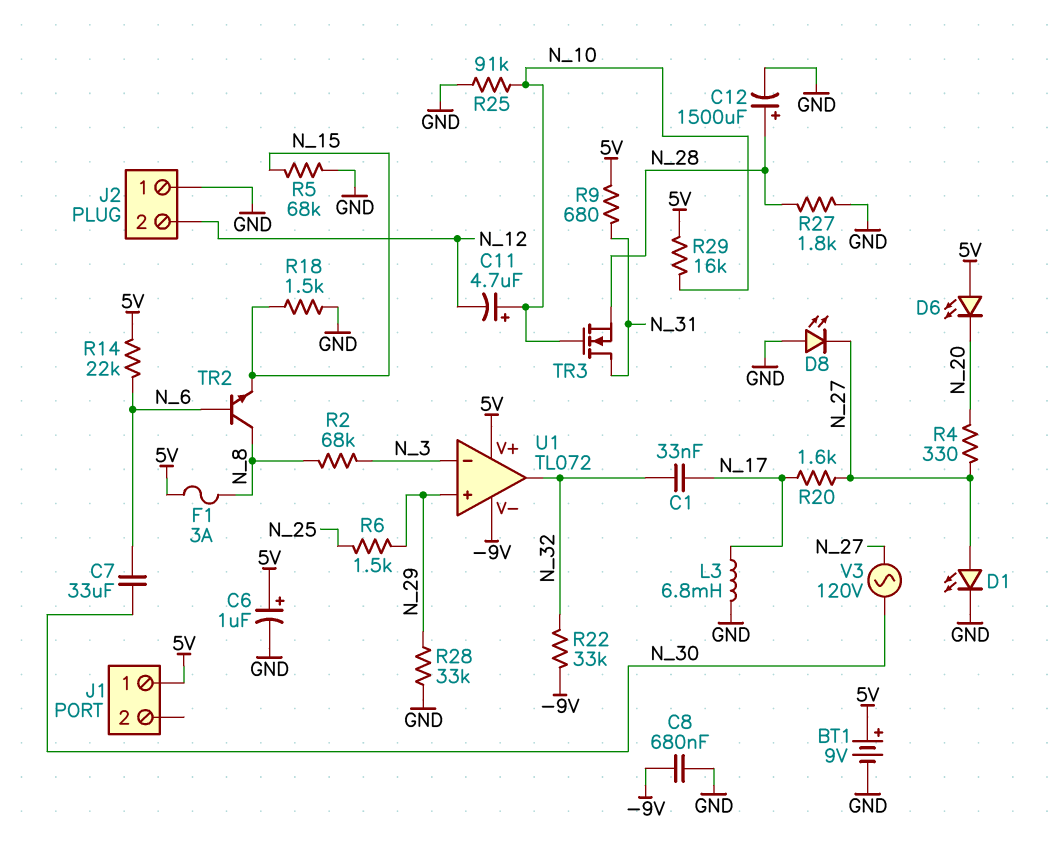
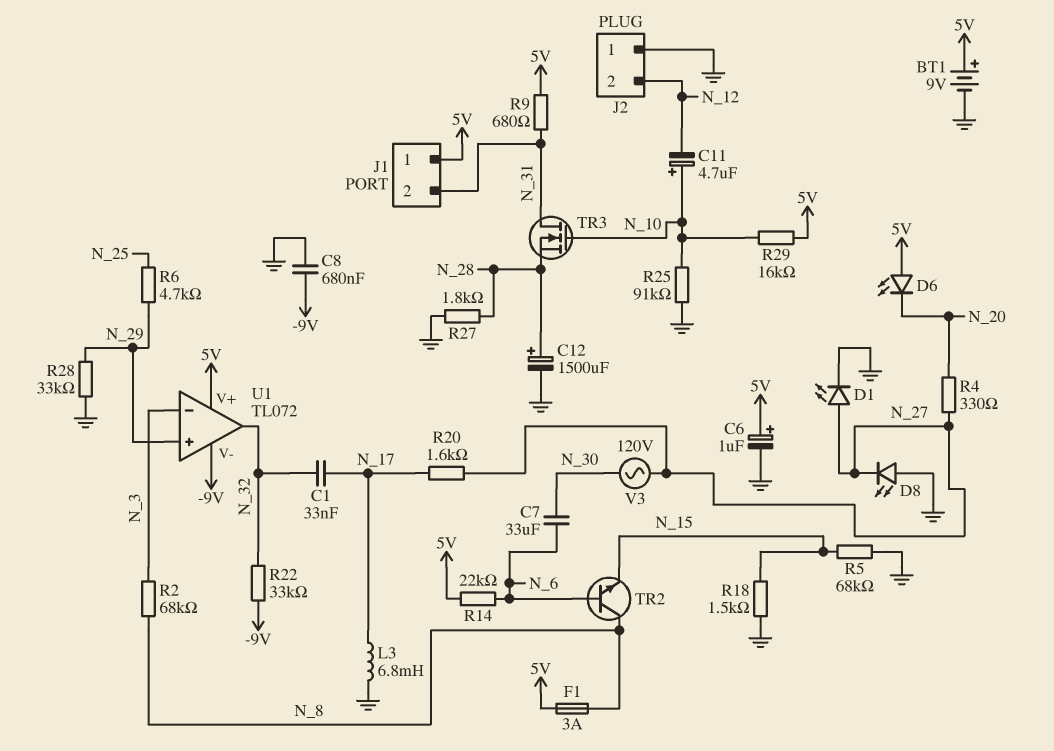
J1 pin 2: none -> N_31
R6: 1.5k (N_25, N_29) -> 4.7k (N_25, N_29)

